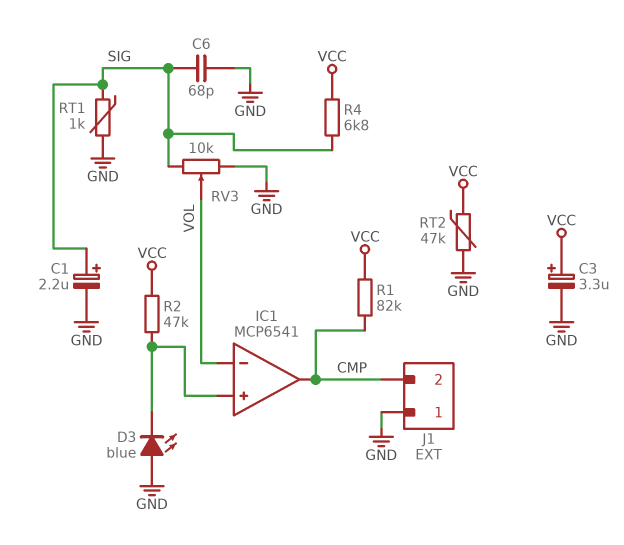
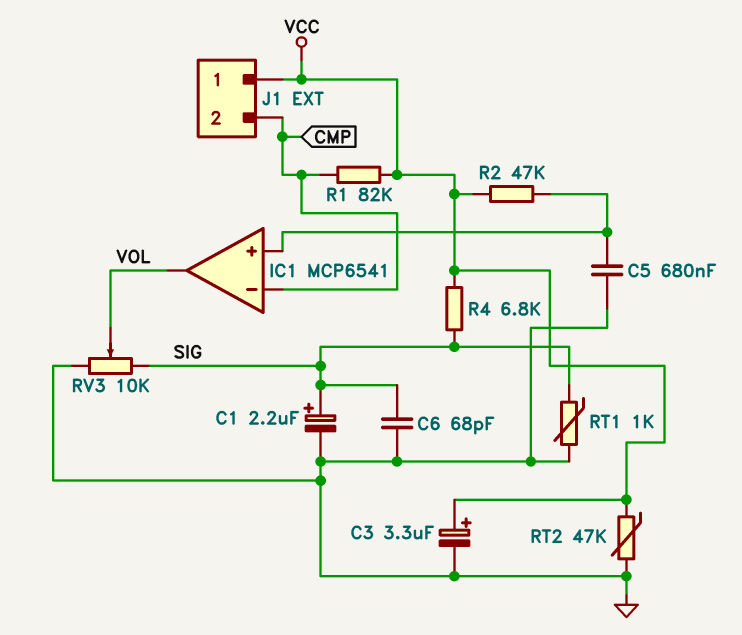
C5: none -> 680nF (GND, IC1/in+)
D3: LED blue (A GND, K IC1/in+) -> none
IC1 pin in-: VOL -> CMP
IC1 pin out: CMP -> VOL
J1 pin 1: GND -> VCC

